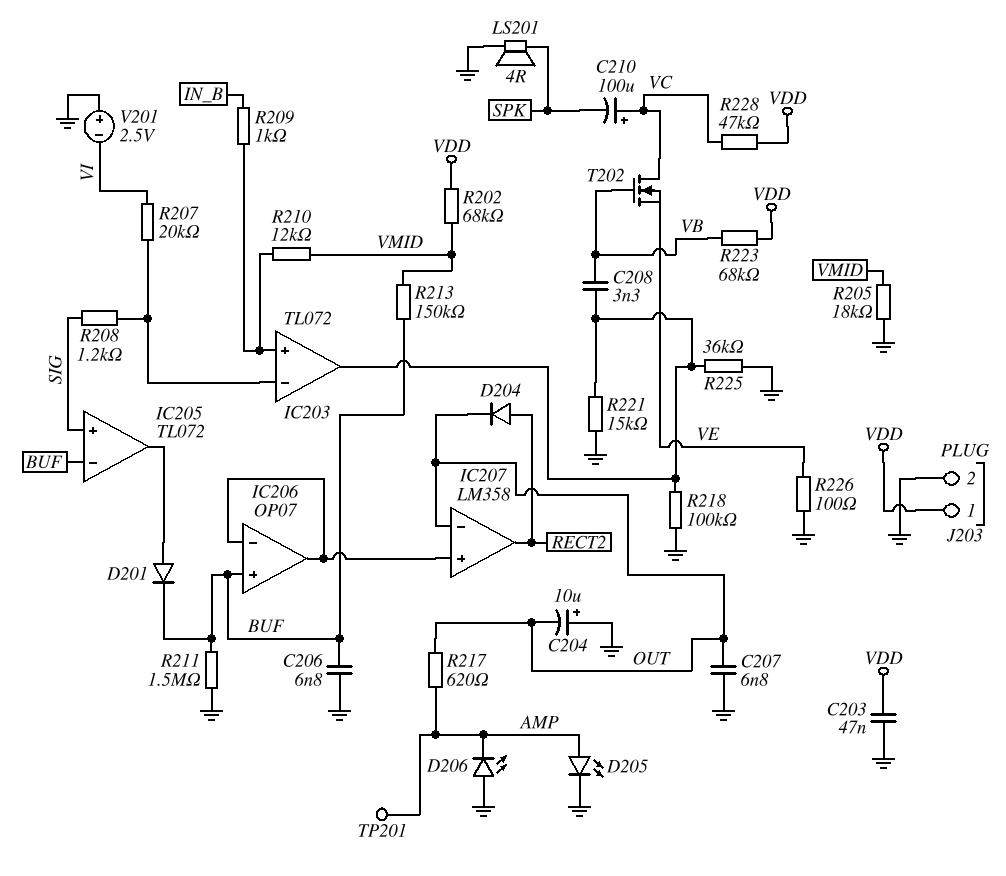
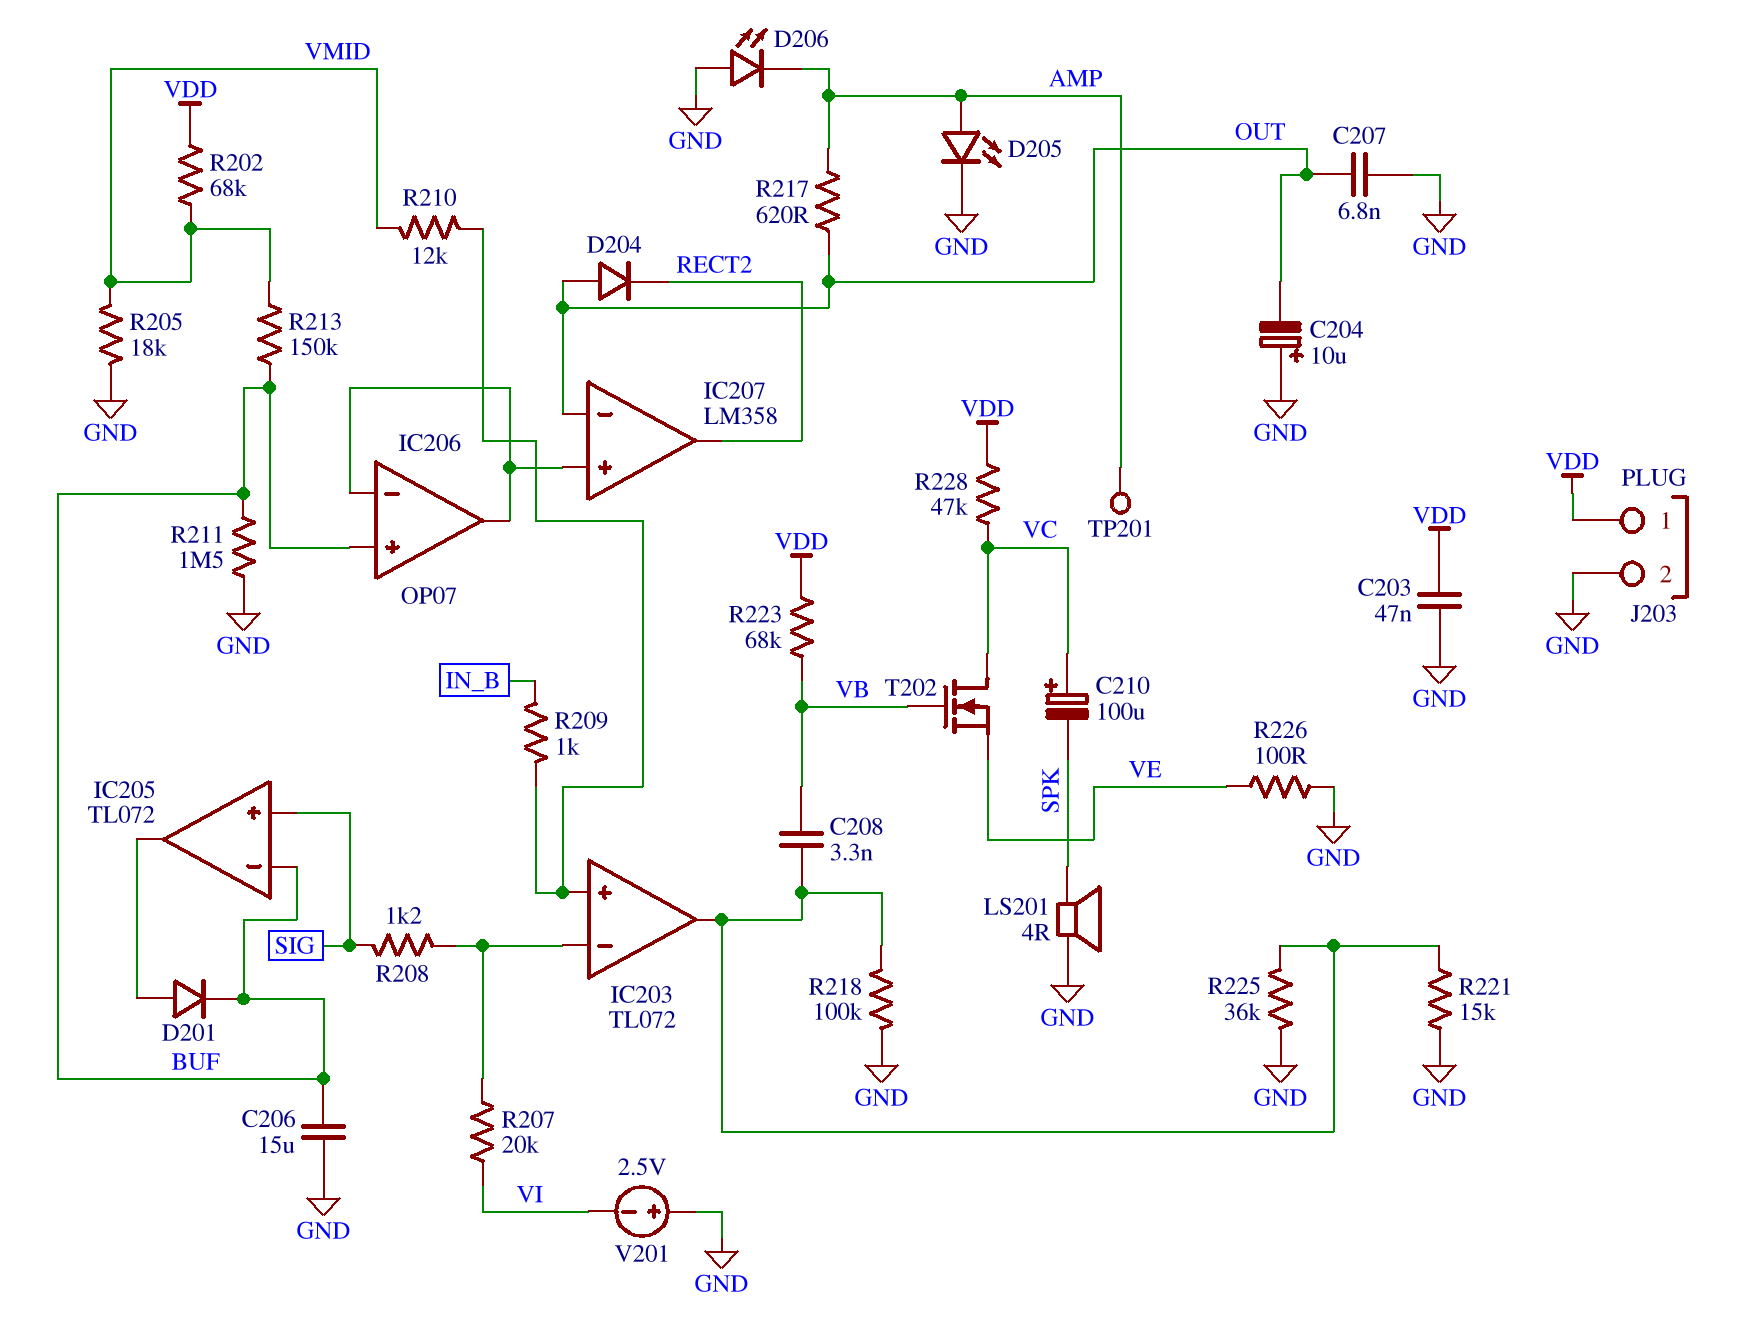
C206: 6.8nF (BUF, GND) -> 15uF (BUF, GND)
D204: diode (A RECT2, K OUT) -> diode (A OUT, K RECT2)

